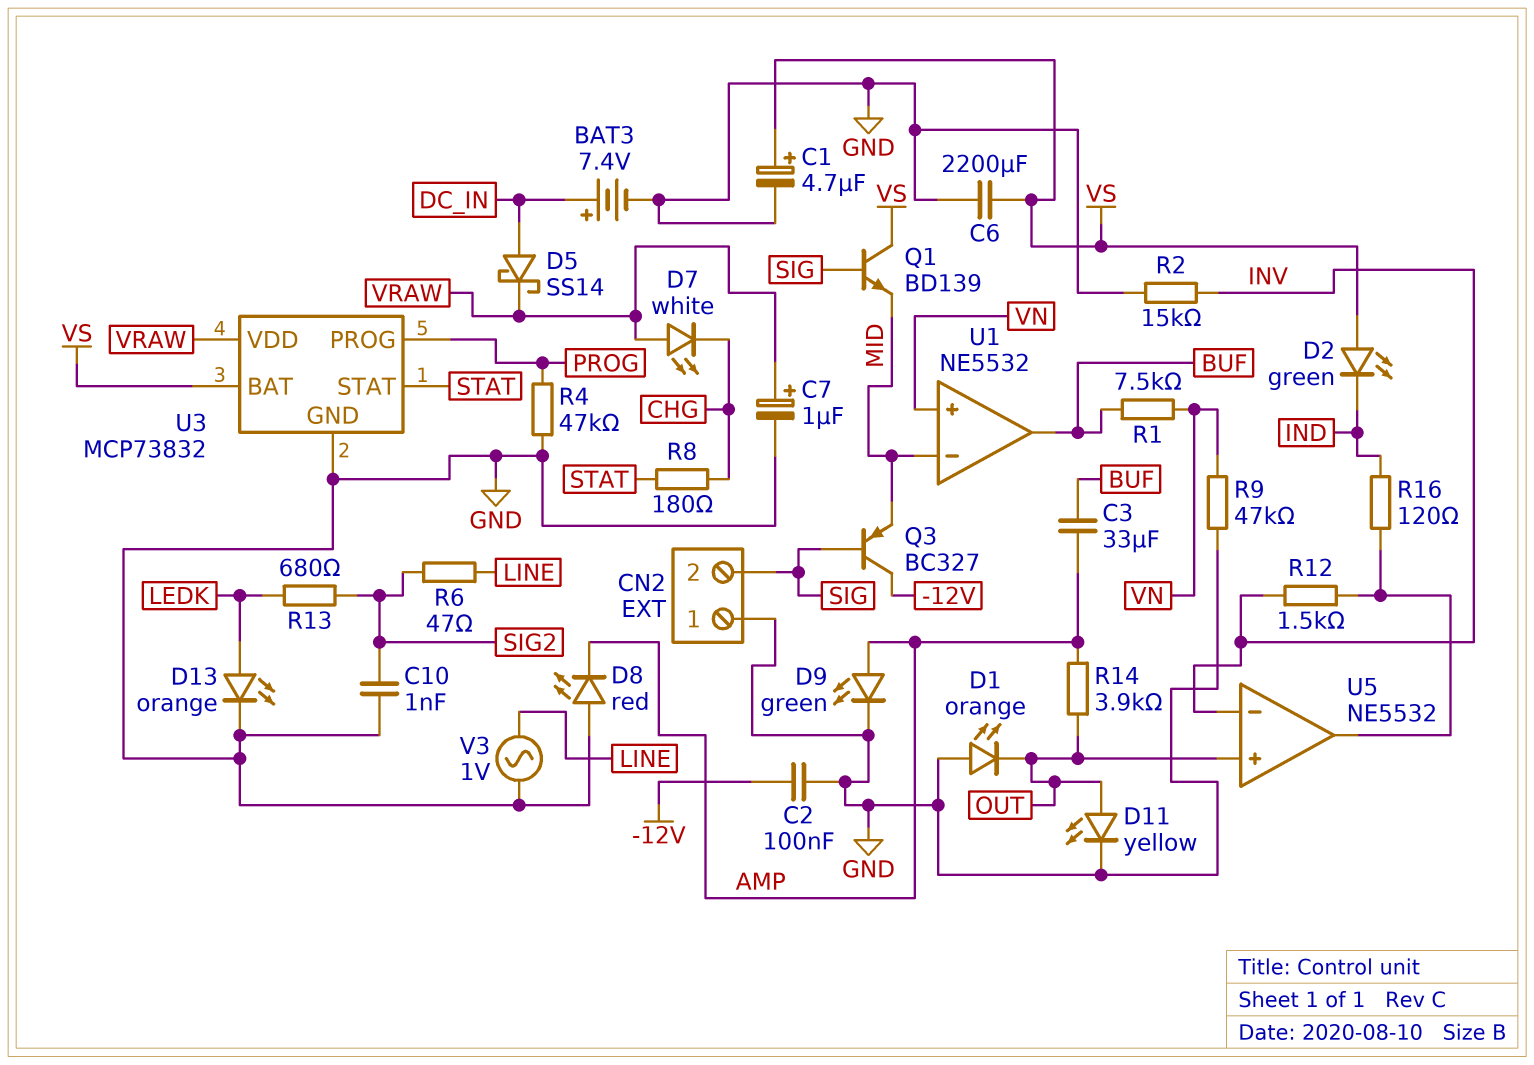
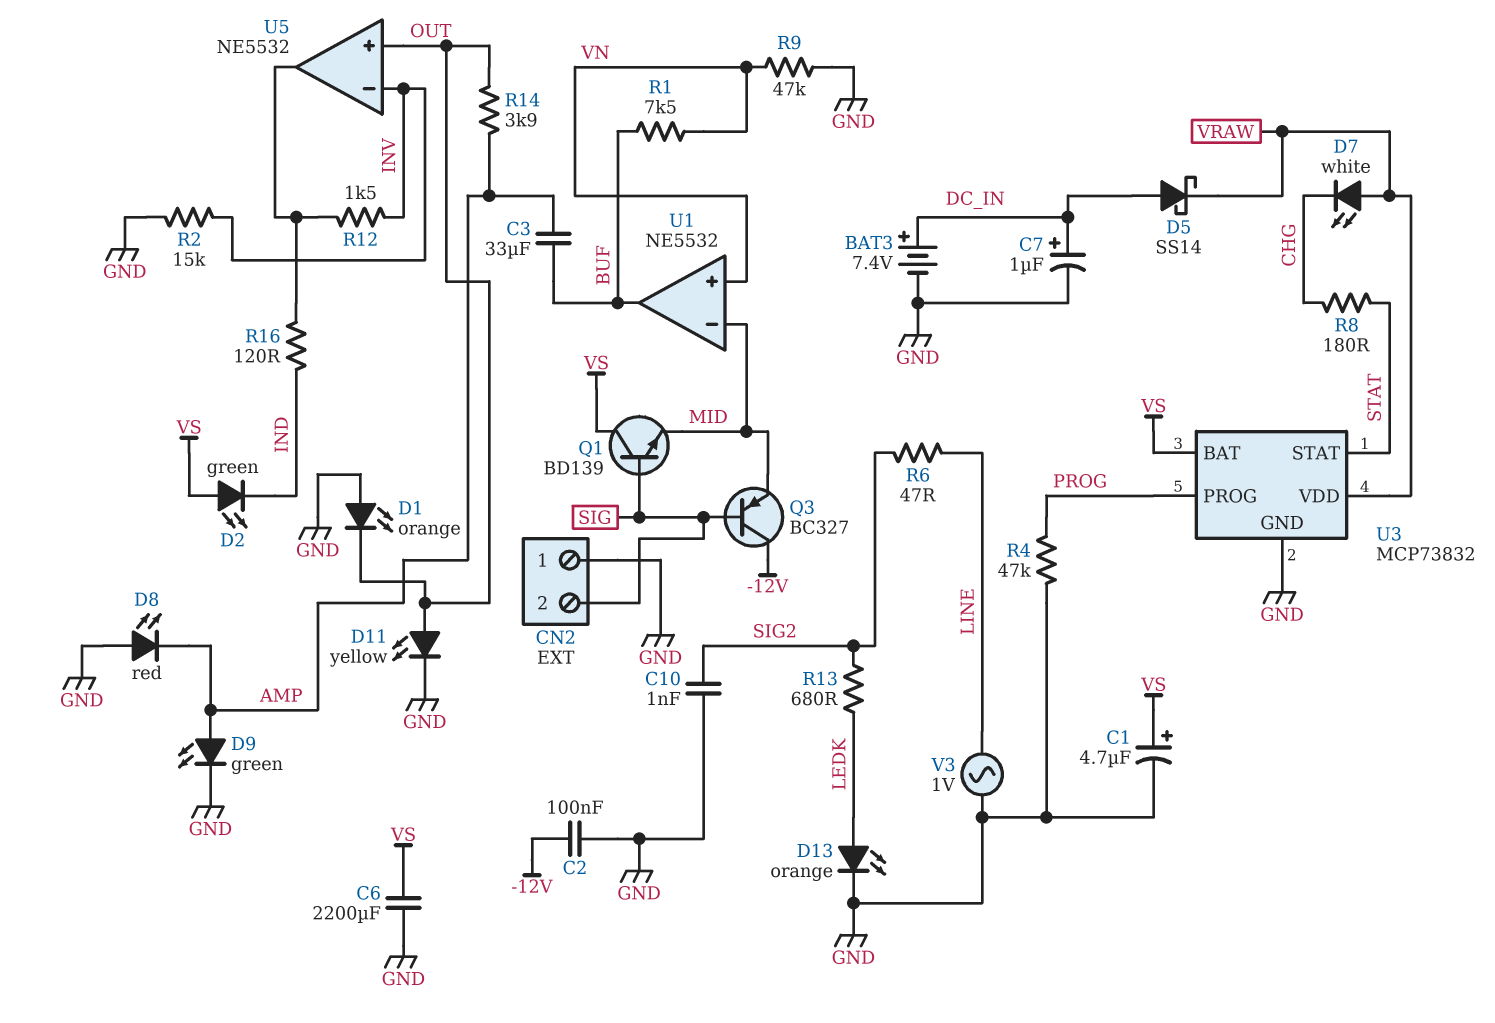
C7: 1uF (plus VRAW, minus GND) -> 1uF (plus DC_IN, minus GND)

